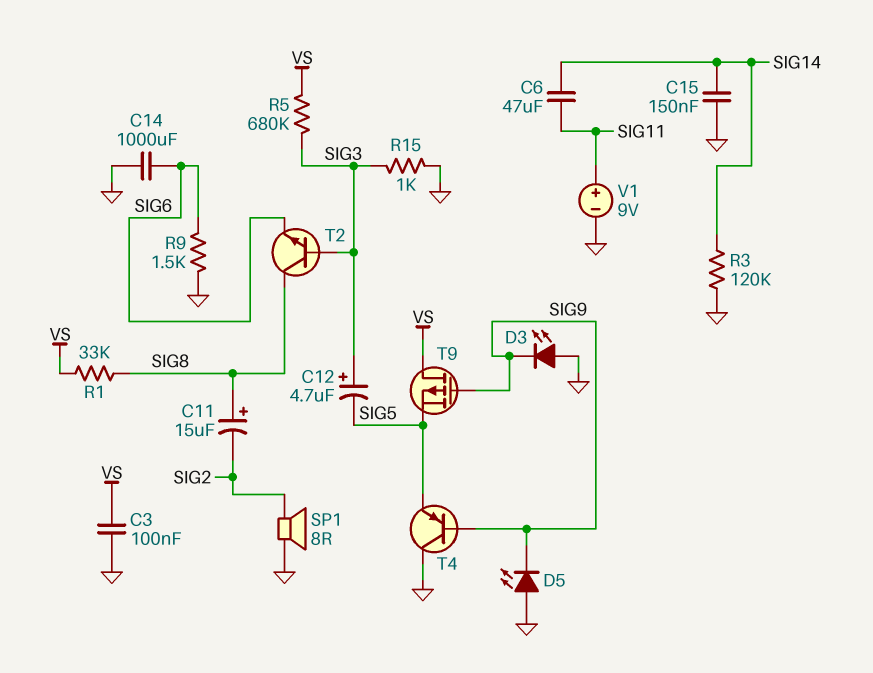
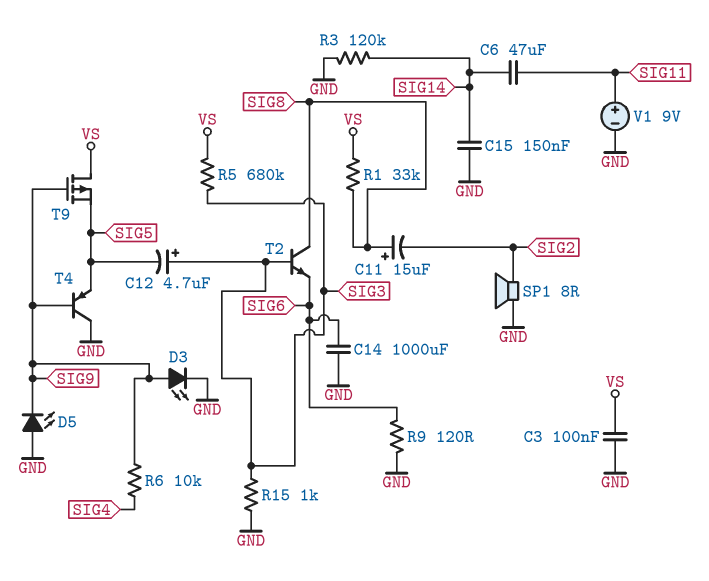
D3: LED (A GND, K SIG9) -> LED (A SIG9, K GND)
R6: none -> 10k (SIG4, SIG9)
R9: 1.5k (GND, SIG6) -> 120 (GND, SIG6)

